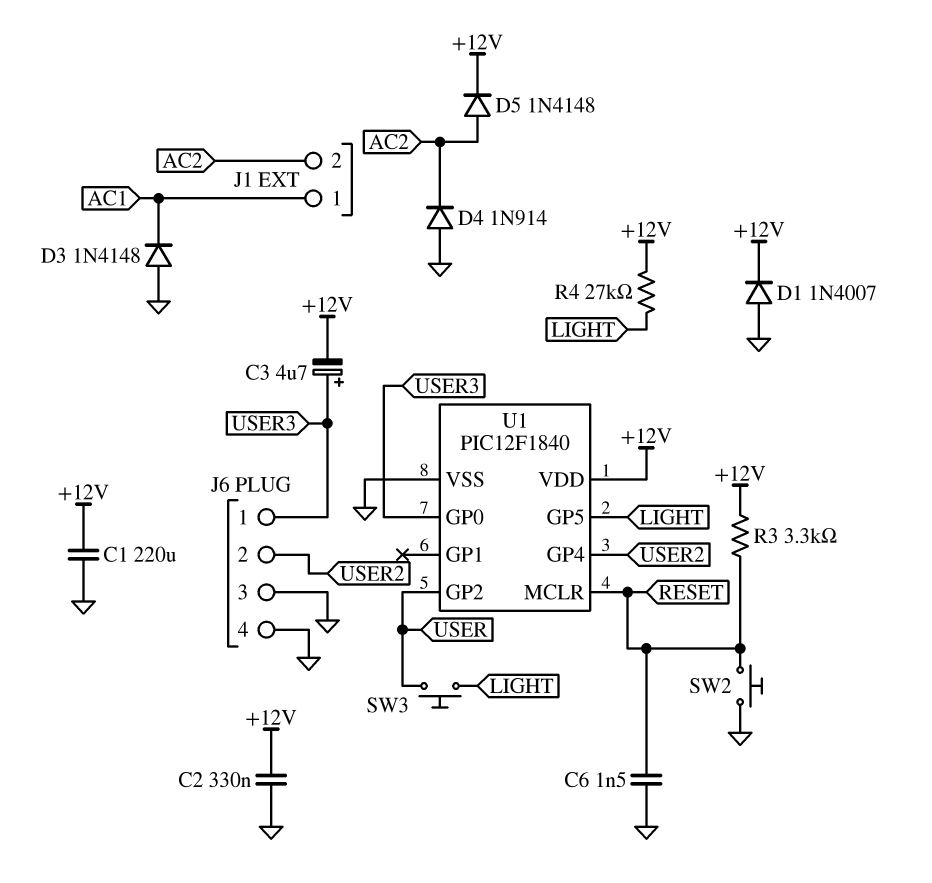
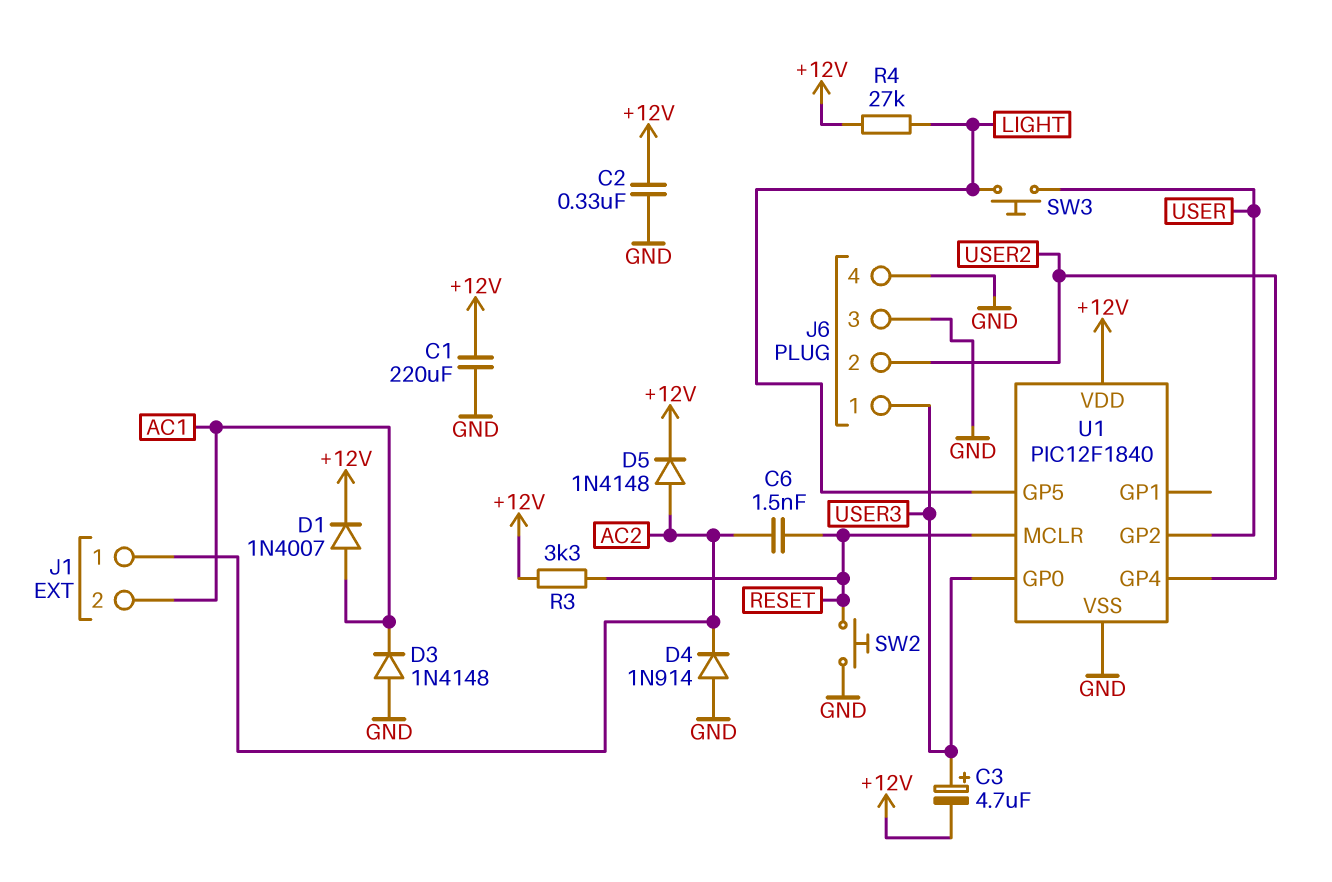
C6: 1.5nF (GND, RESET) -> 1.5nF (AC2, RESET)
D1: diode 1N4007 (A GND, K +12V) -> diode 1N4007 (A AC1, K +12V)
J1 pin 1: AC1 -> AC2
J1 pin 2: AC2 -> AC1

